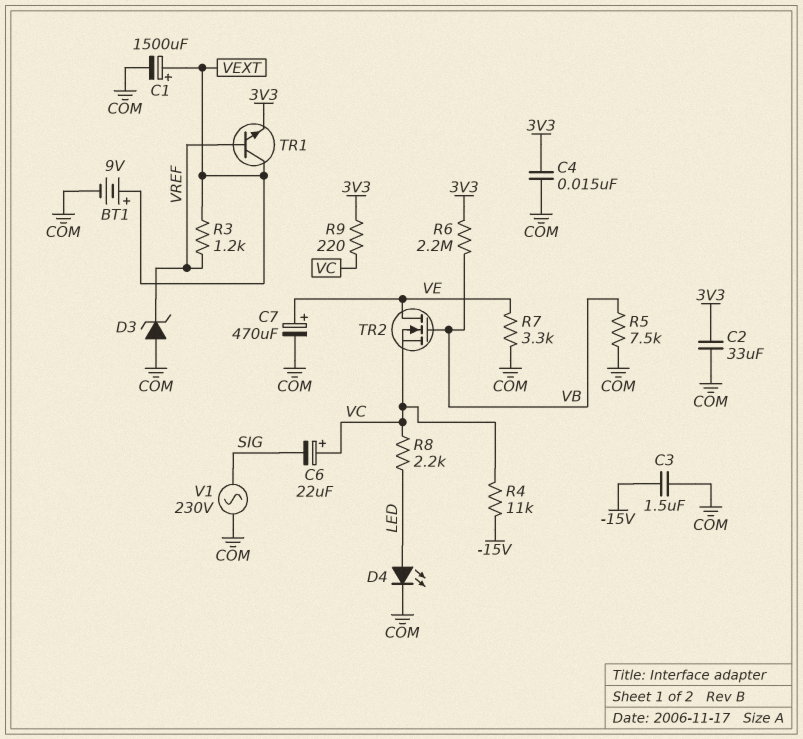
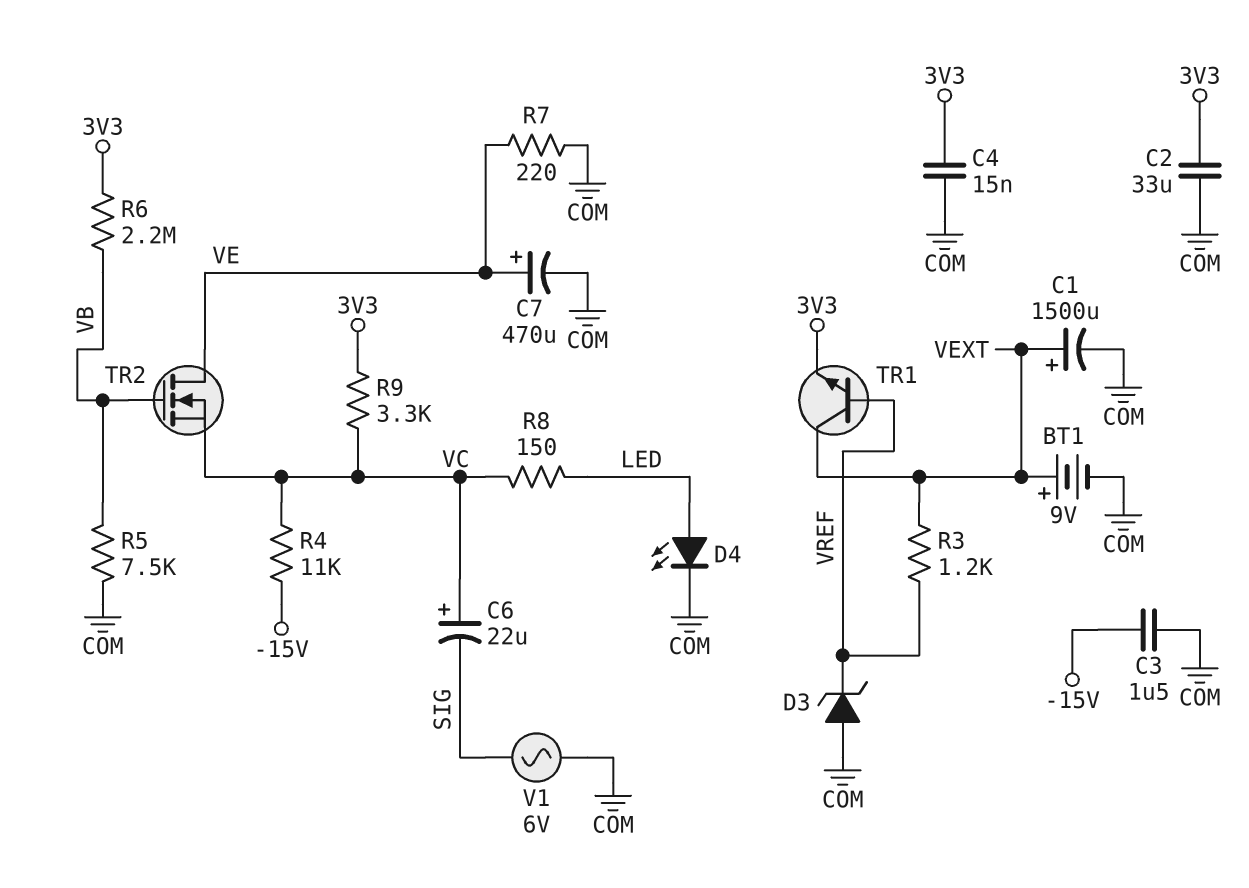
R7: 3.3k (COM, VE) -> 220 (COM, VE)
R8: 2.2k (LED, VC) -> 150 (LED, VC)
R9: 220 (3V3, VC) -> 3.3k (3V3, VC)
V1: AC 230V (COM, SIG) -> AC 6V (COM, SIG)

